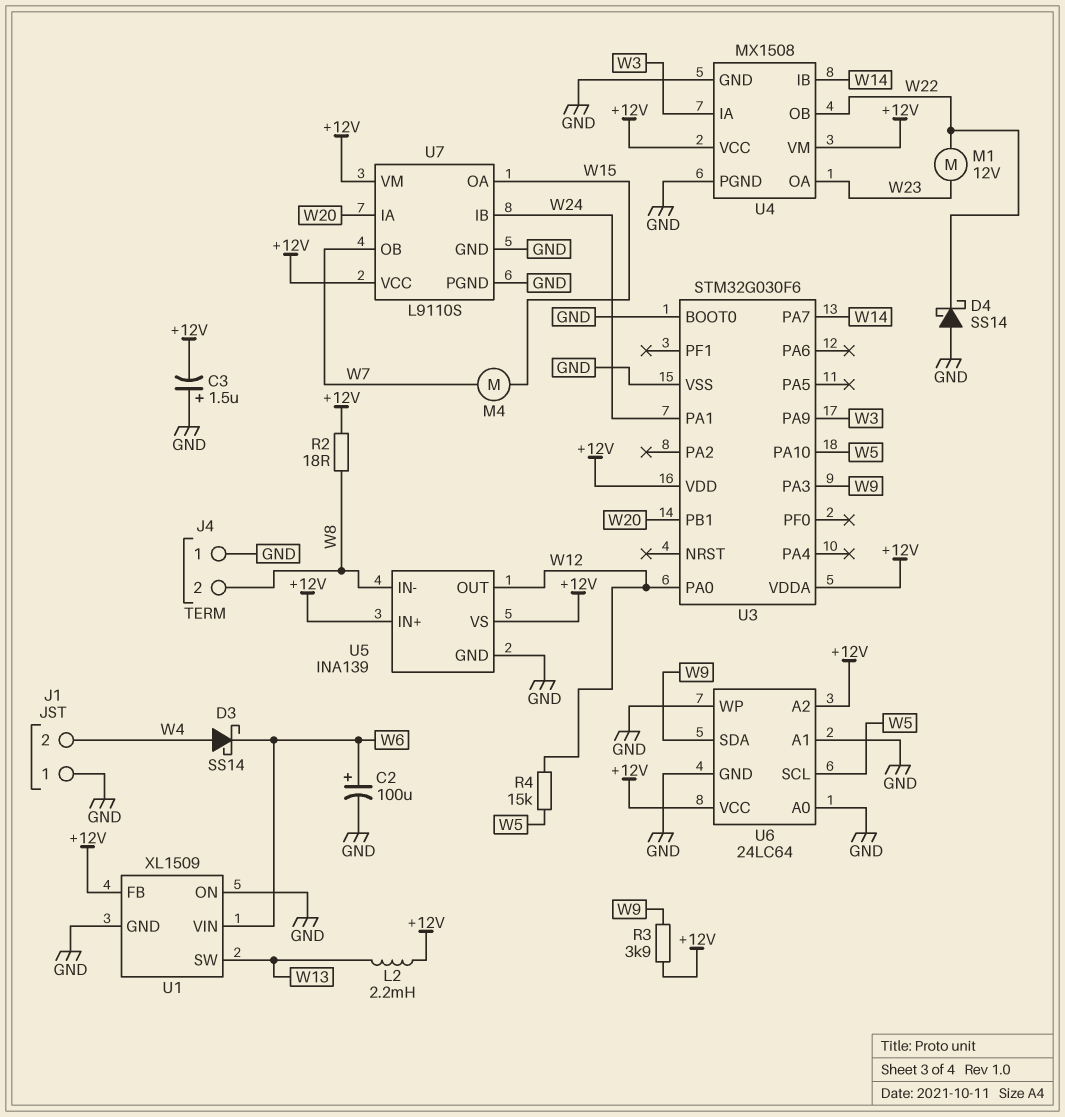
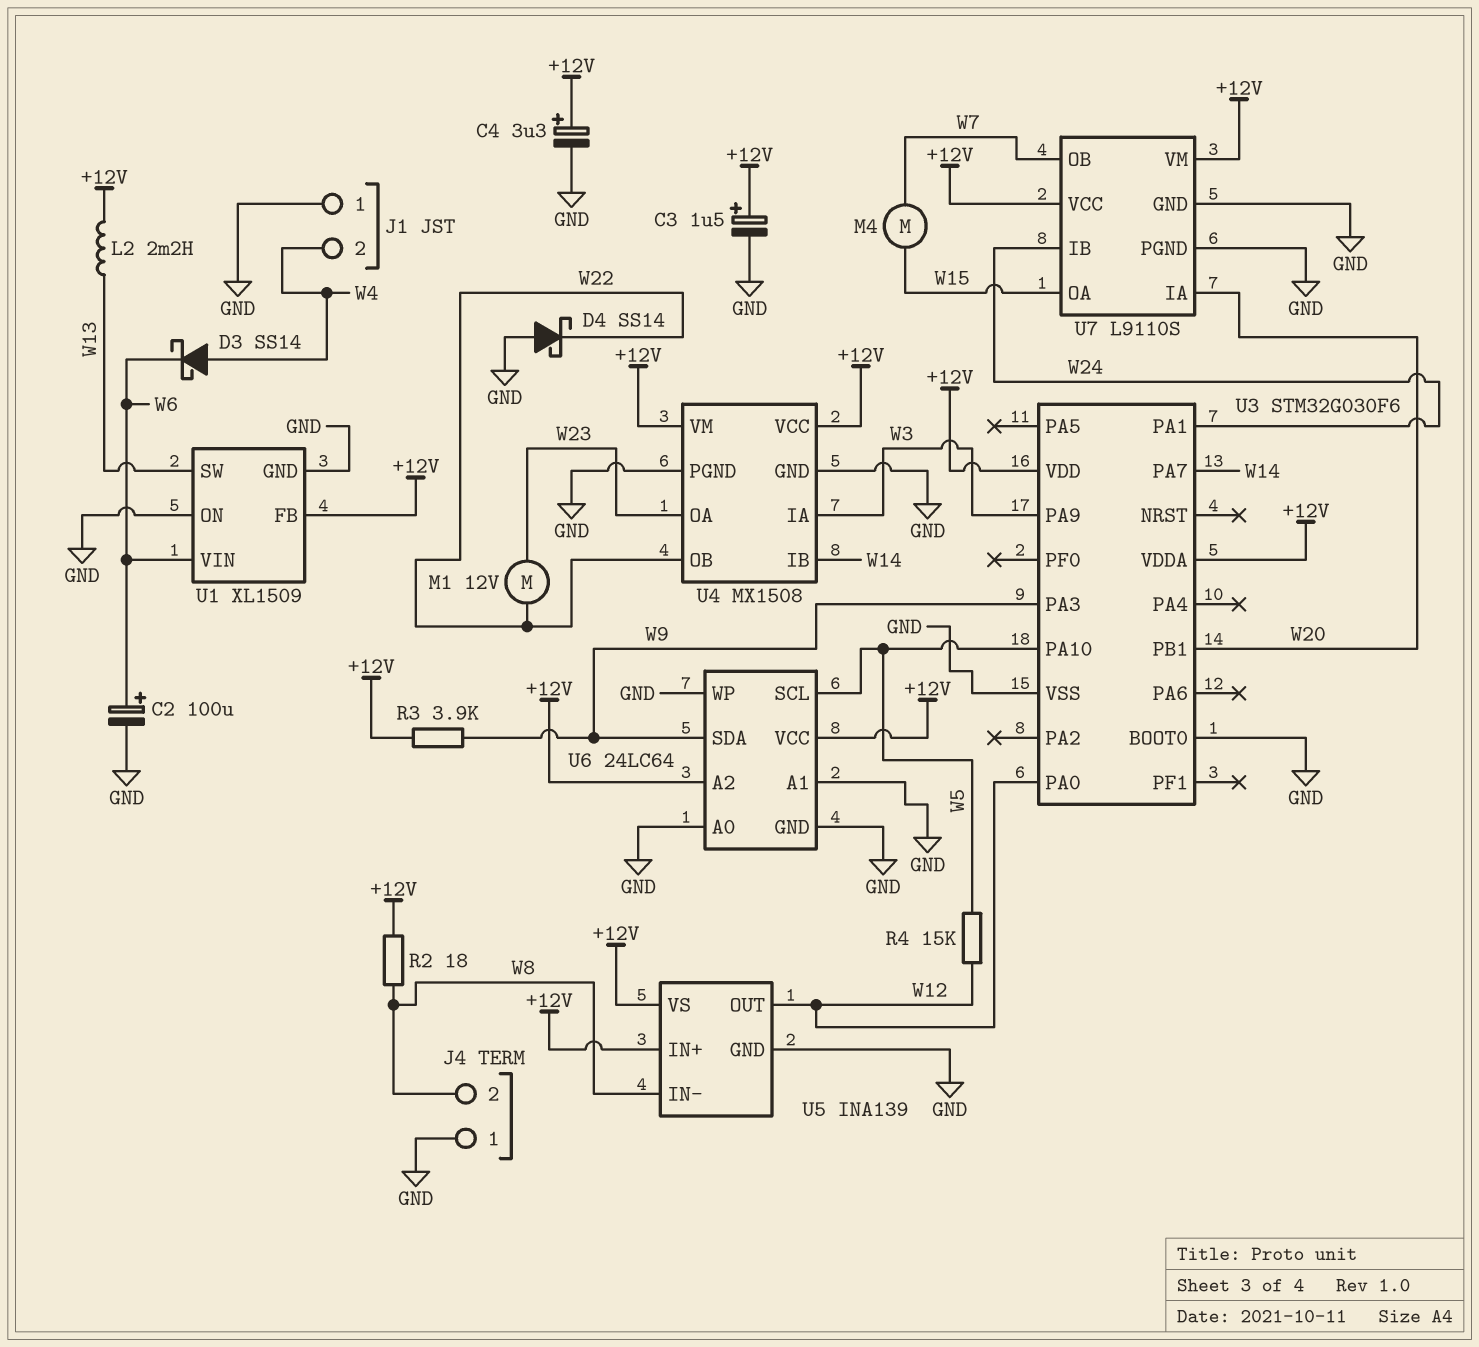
C3: 1.5uF (plus GND, minus +12V) -> 1.5uF (plus +12V, minus GND)
C4: none -> 3.3uF (plus +12V, minus GND)

